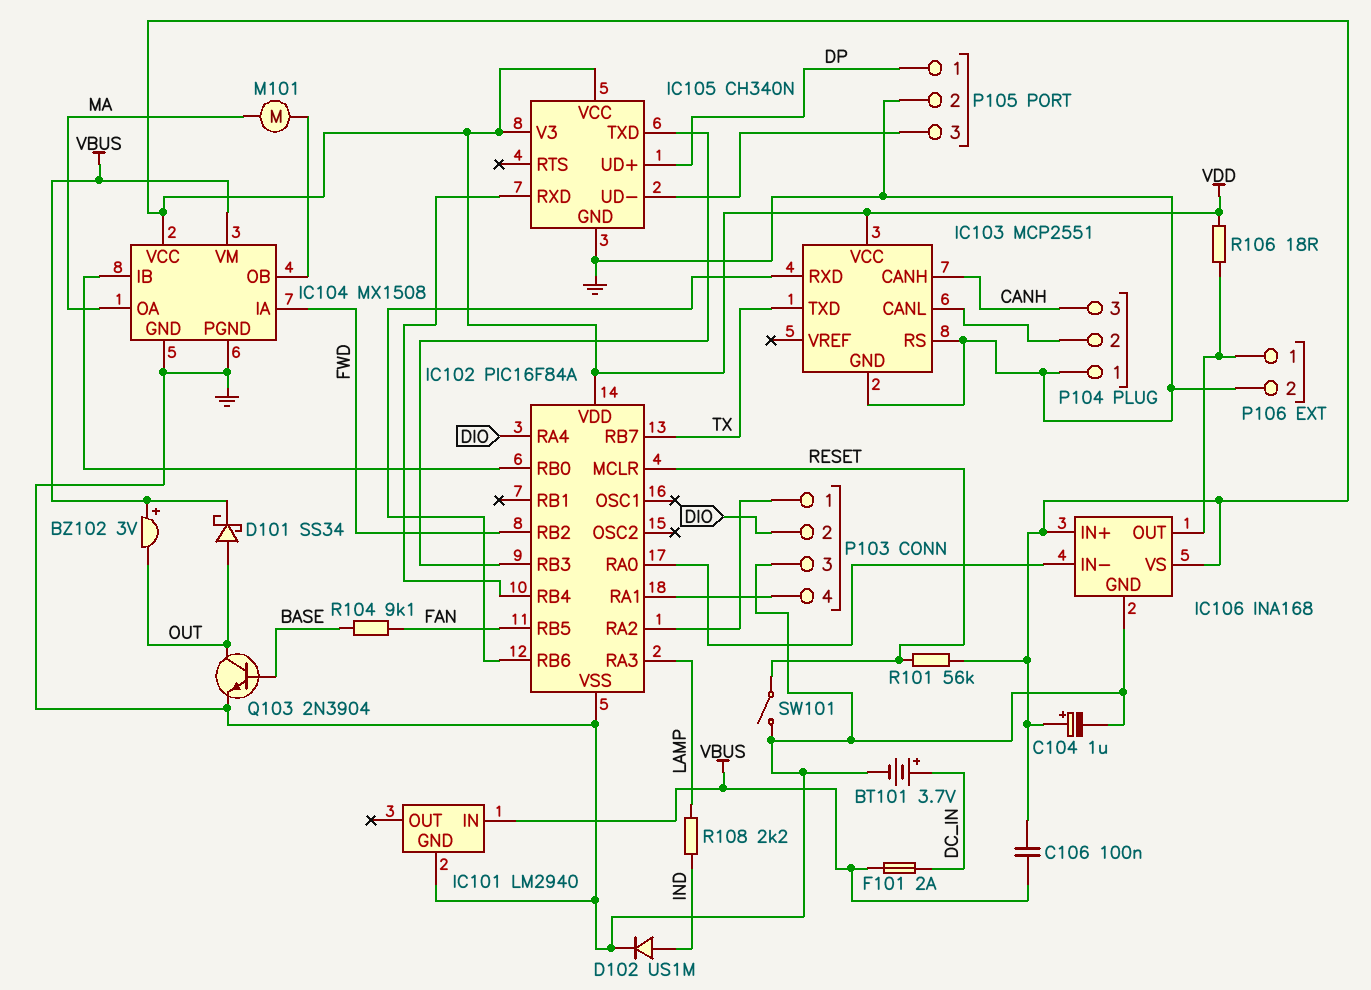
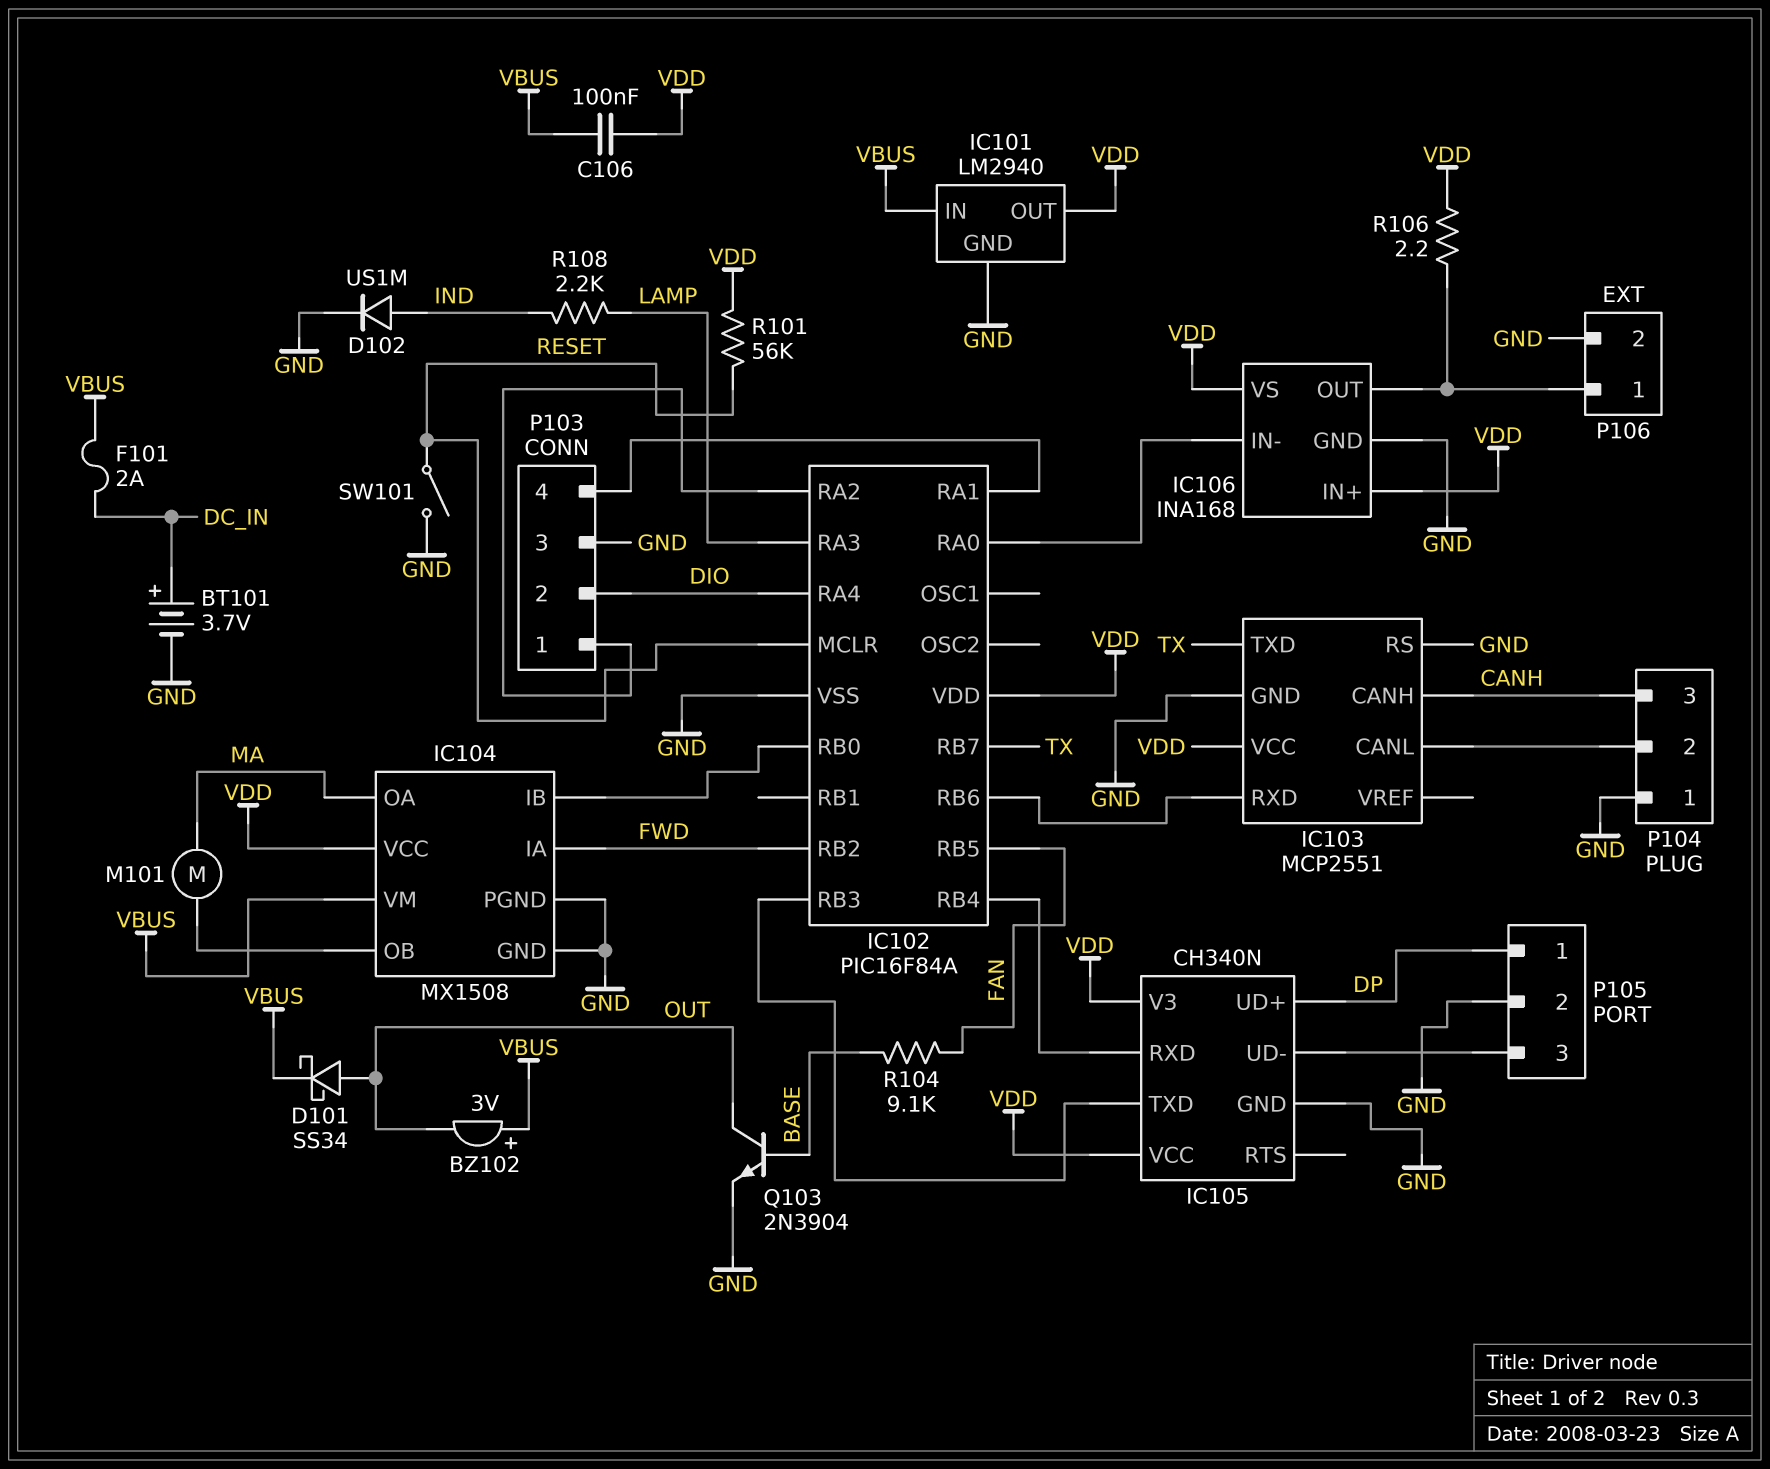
C104: 1uF (plus VDD, minus GND) -> none
IC101 pin OUT: none -> VDD
R106: 18 (IC106/OUT, VDD) -> 2.2 (IC106/OUT, VDD)

